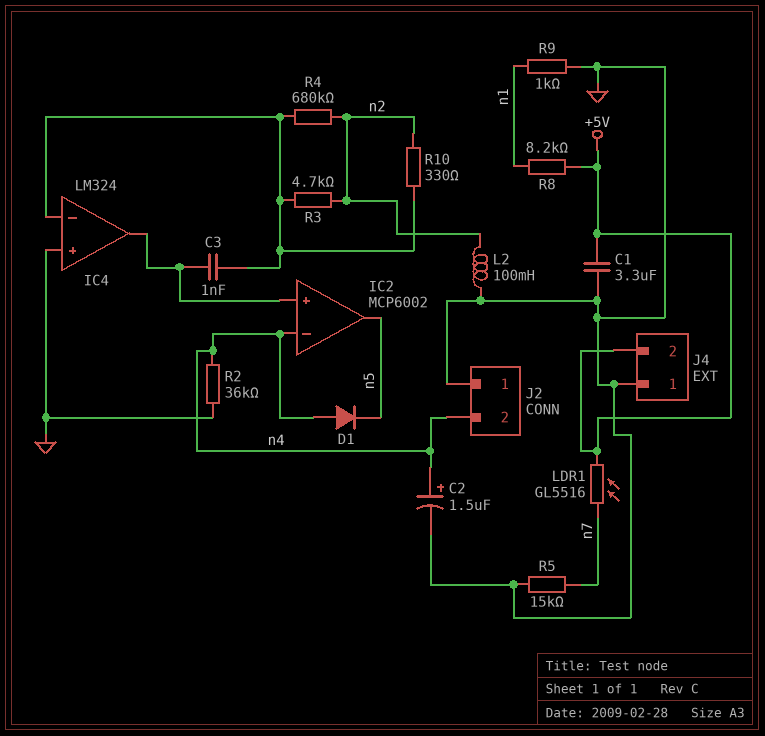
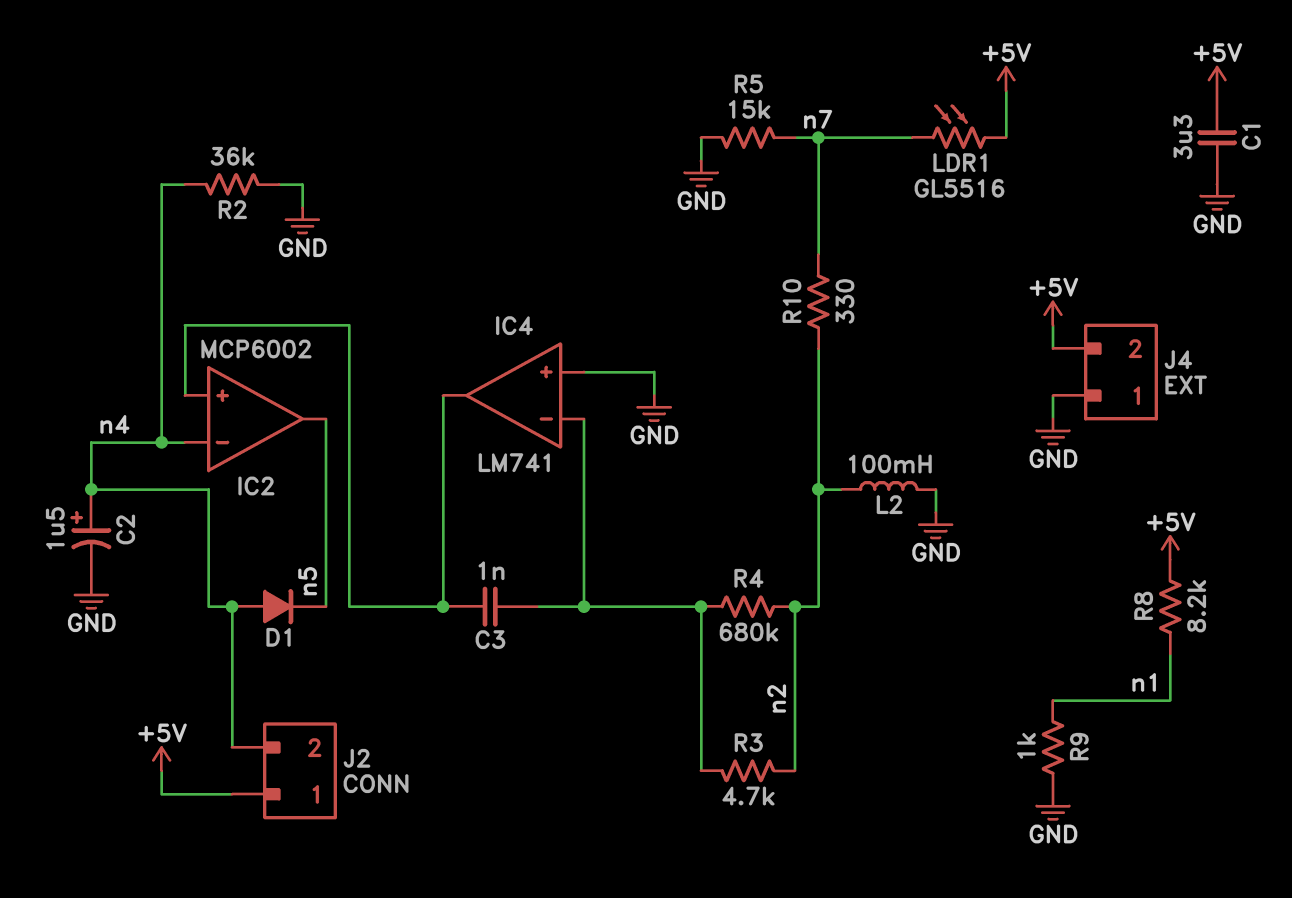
IC4: LM324 -> LM741
J2 pin 1: GND -> +5V
R10: 330 (IC4/in-, n2) -> 330 (n2, n7)

